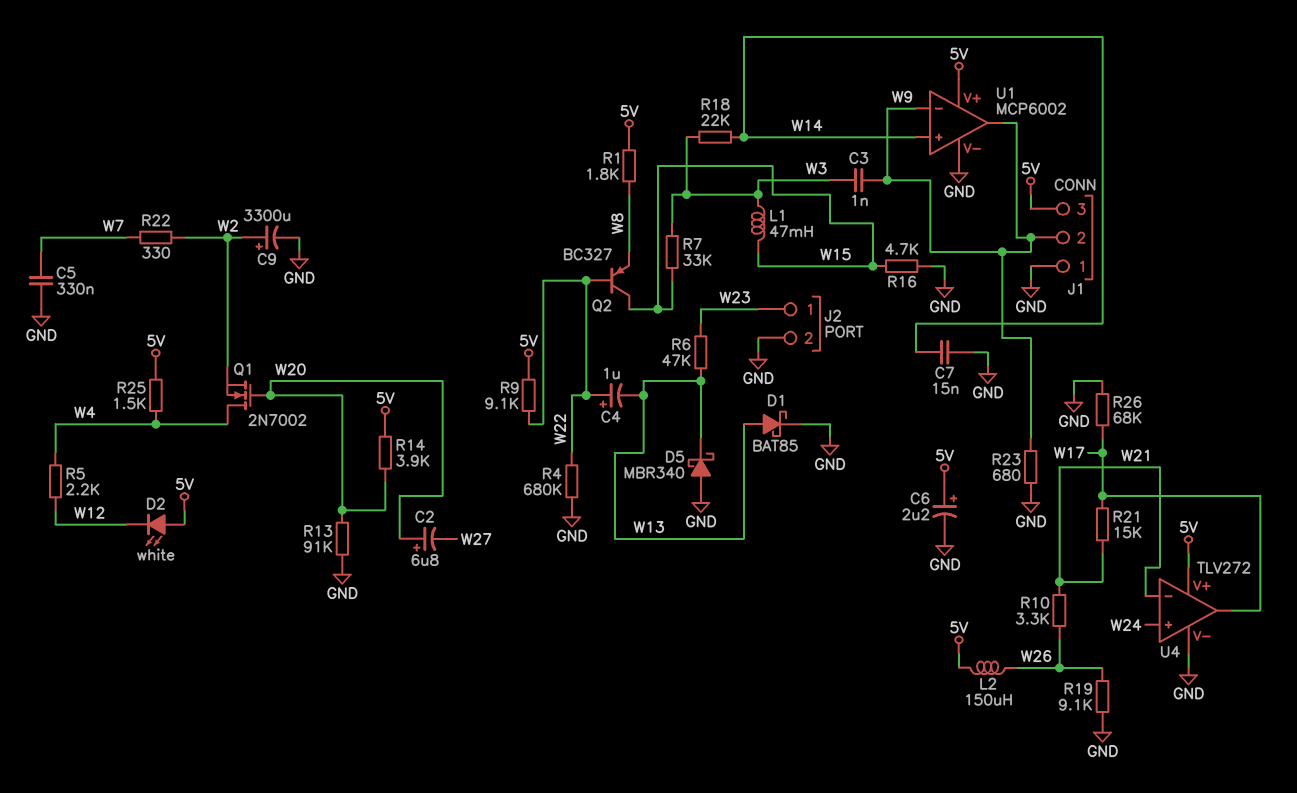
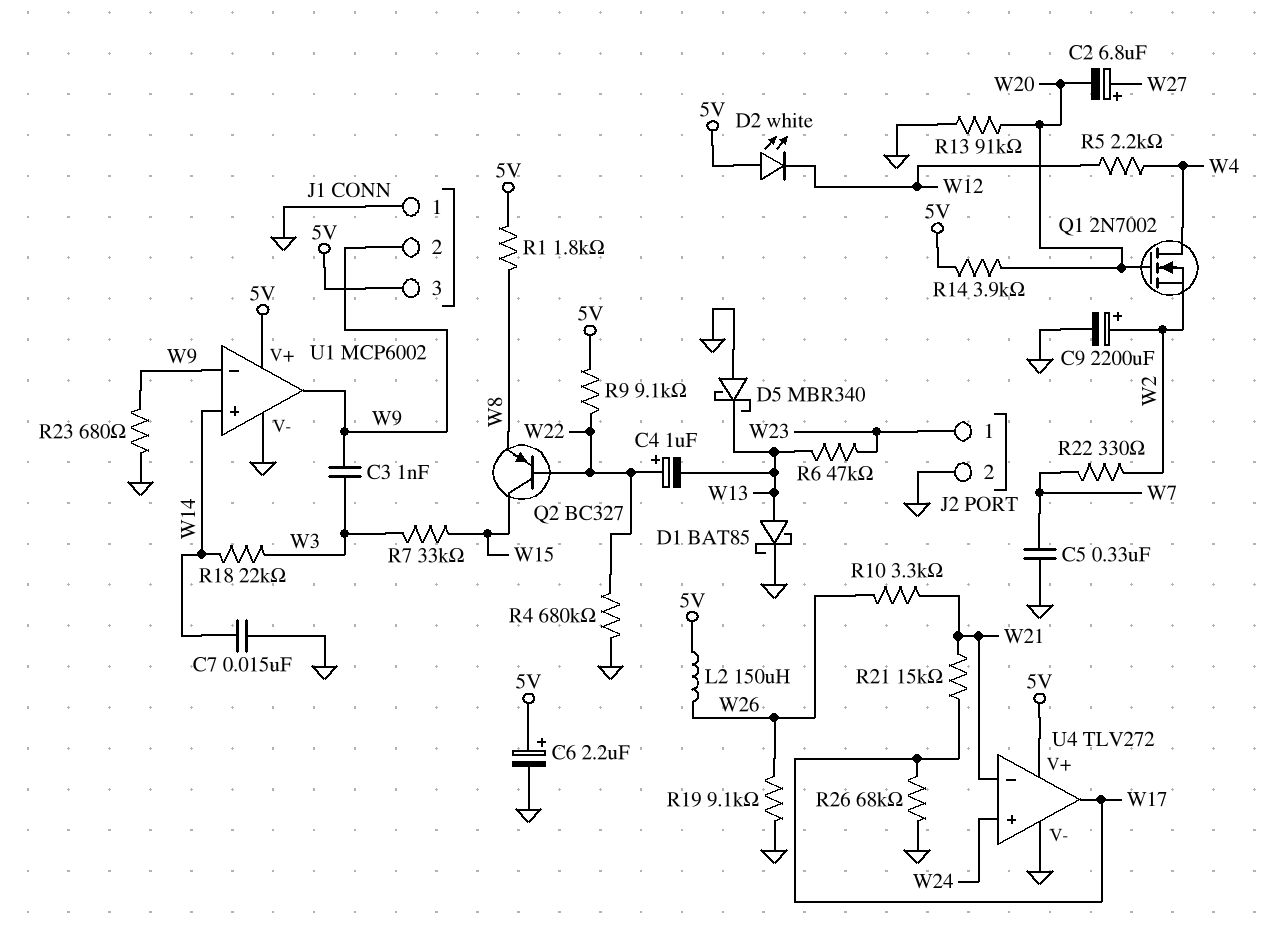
C2: 6.8uF (plus W20, minus W27) -> 6.8uF (plus W27, minus W20)
C9: 3300uF (plus W2, minus GND) -> 2200uF (plus W2, minus GND)
L1: 47mH (W3, W15) -> none
R16: 4.7k (GND, W15) -> none
R25: 1.5k (5V, W4) -> none

